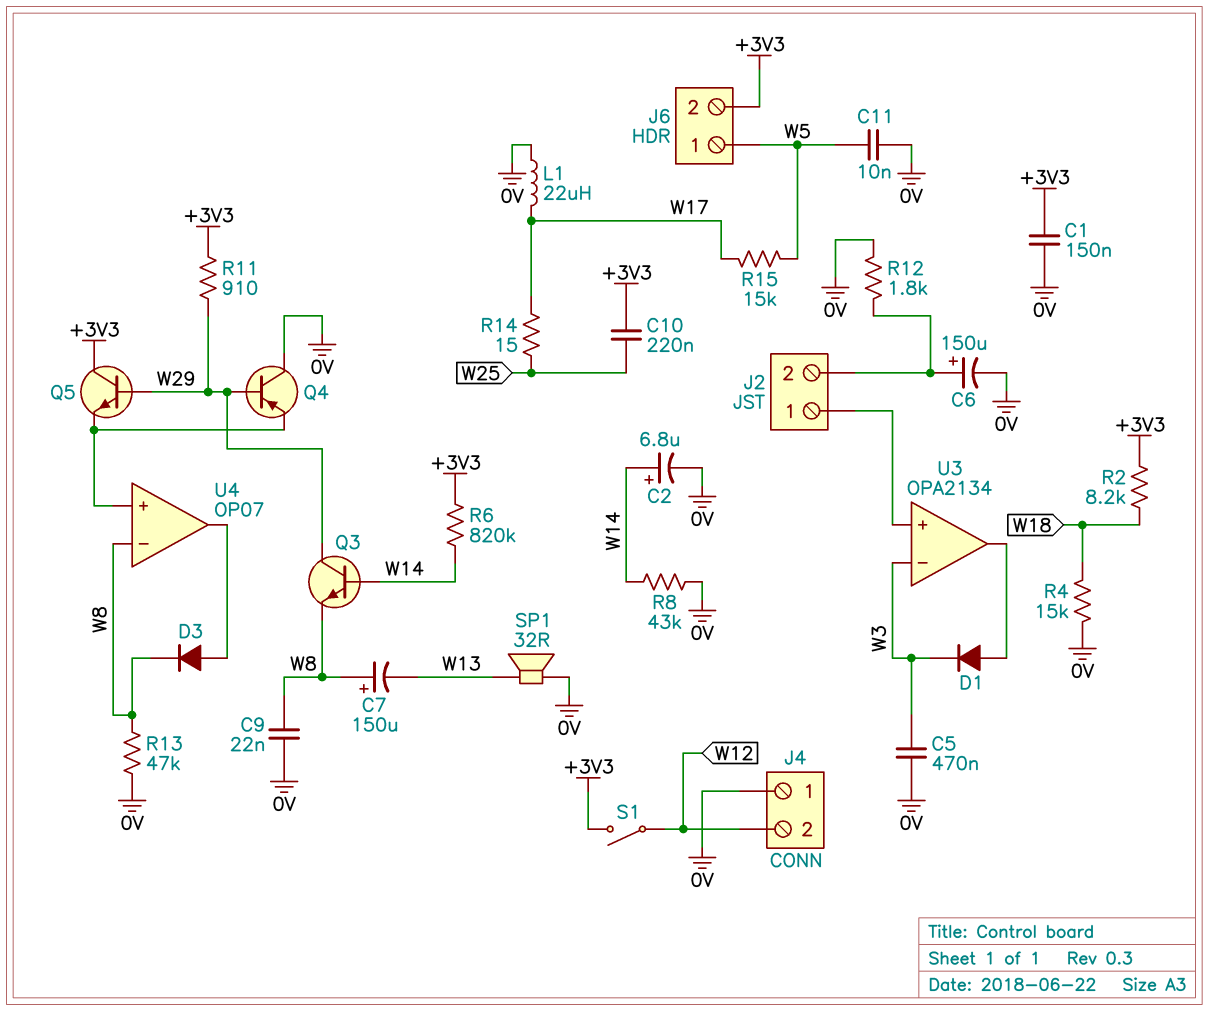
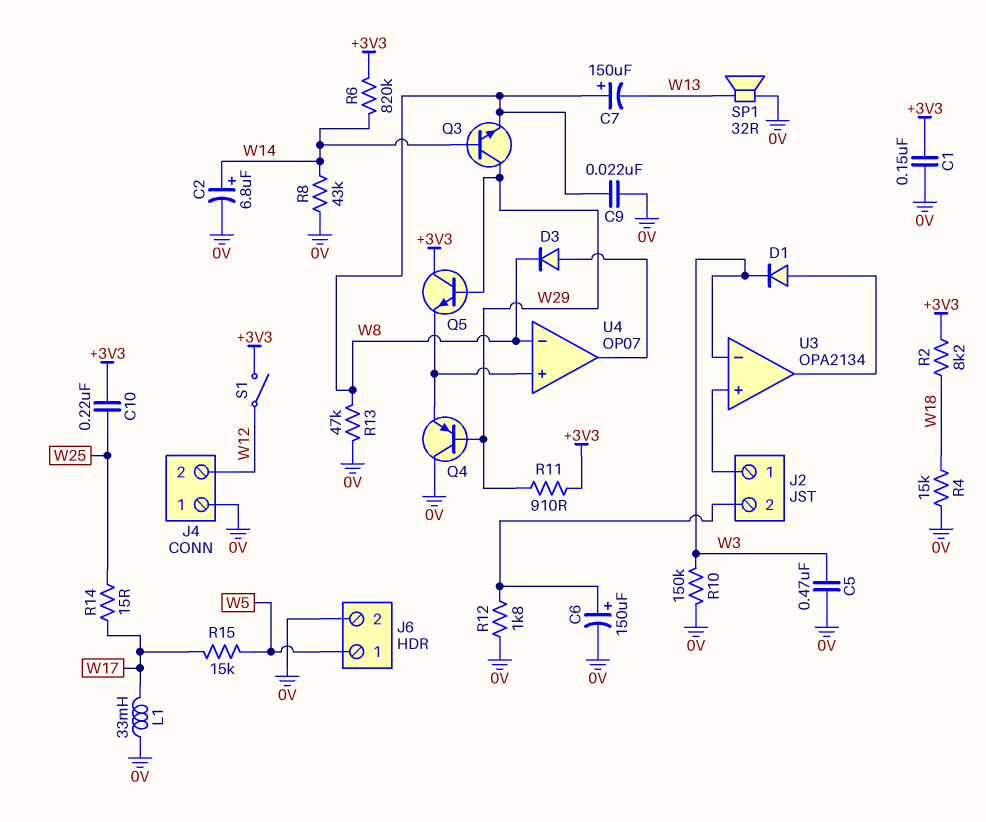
C11: 10nF (0V, W5) -> none
J6 pin 2: +3V3 -> 0V
L1: 22uH (0V, W17) -> 33mH (0V, W17)
R10: none -> 150k (0V, W3)

